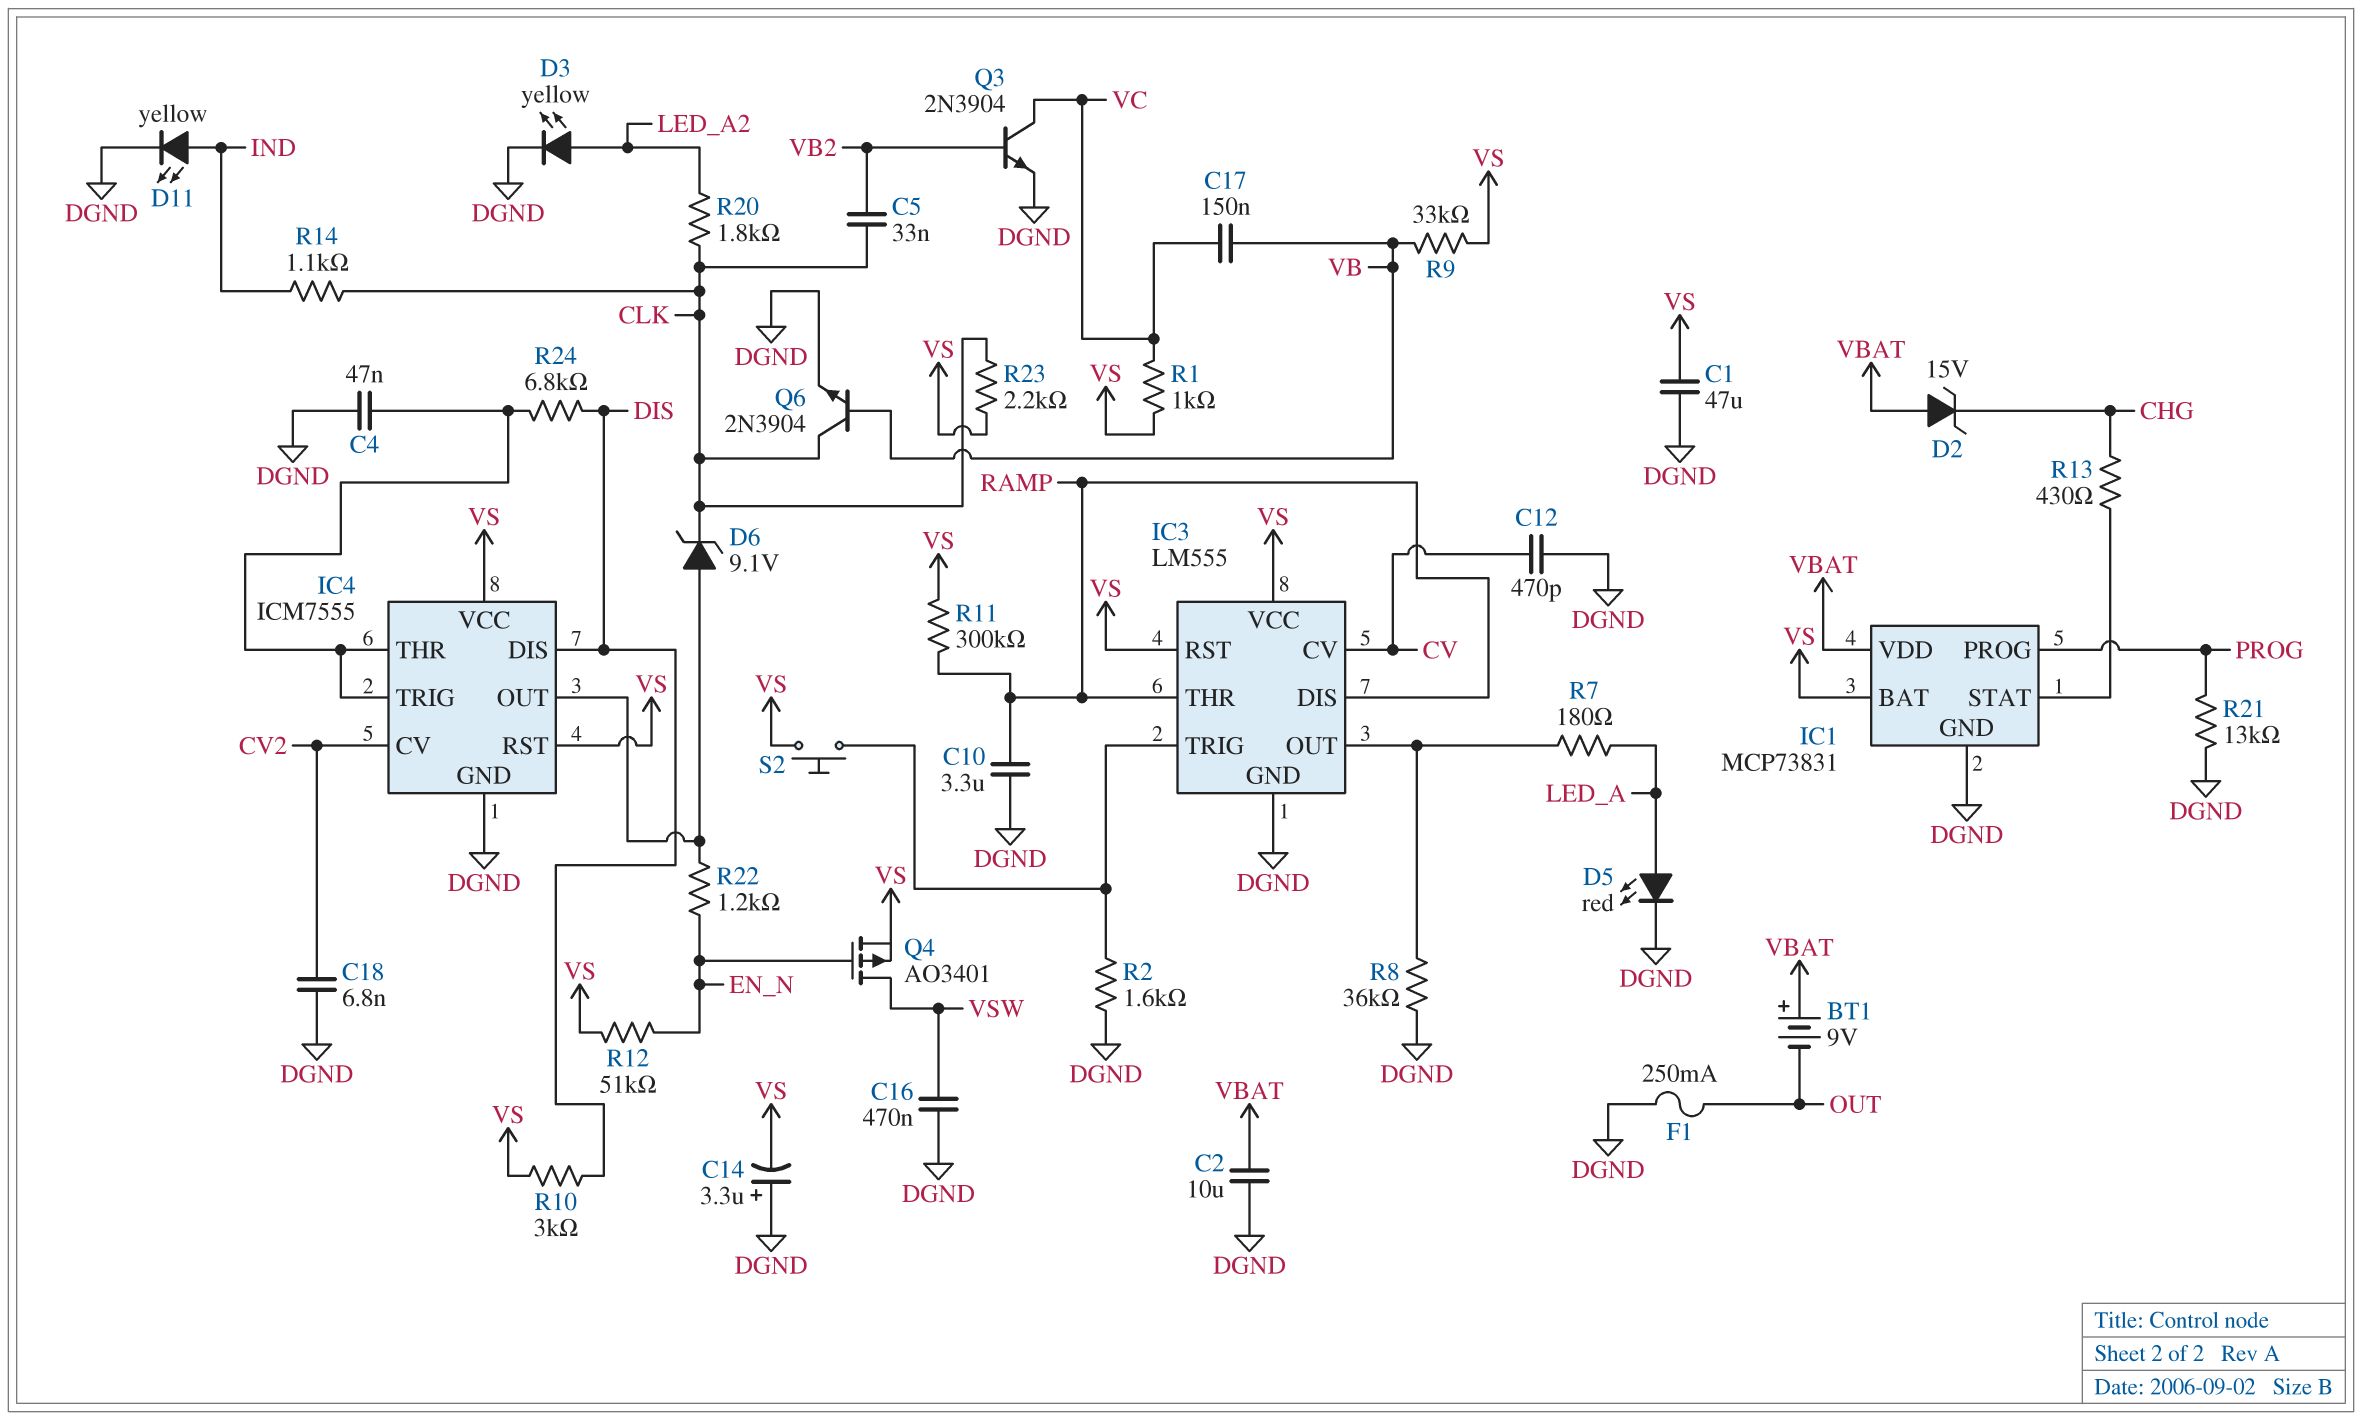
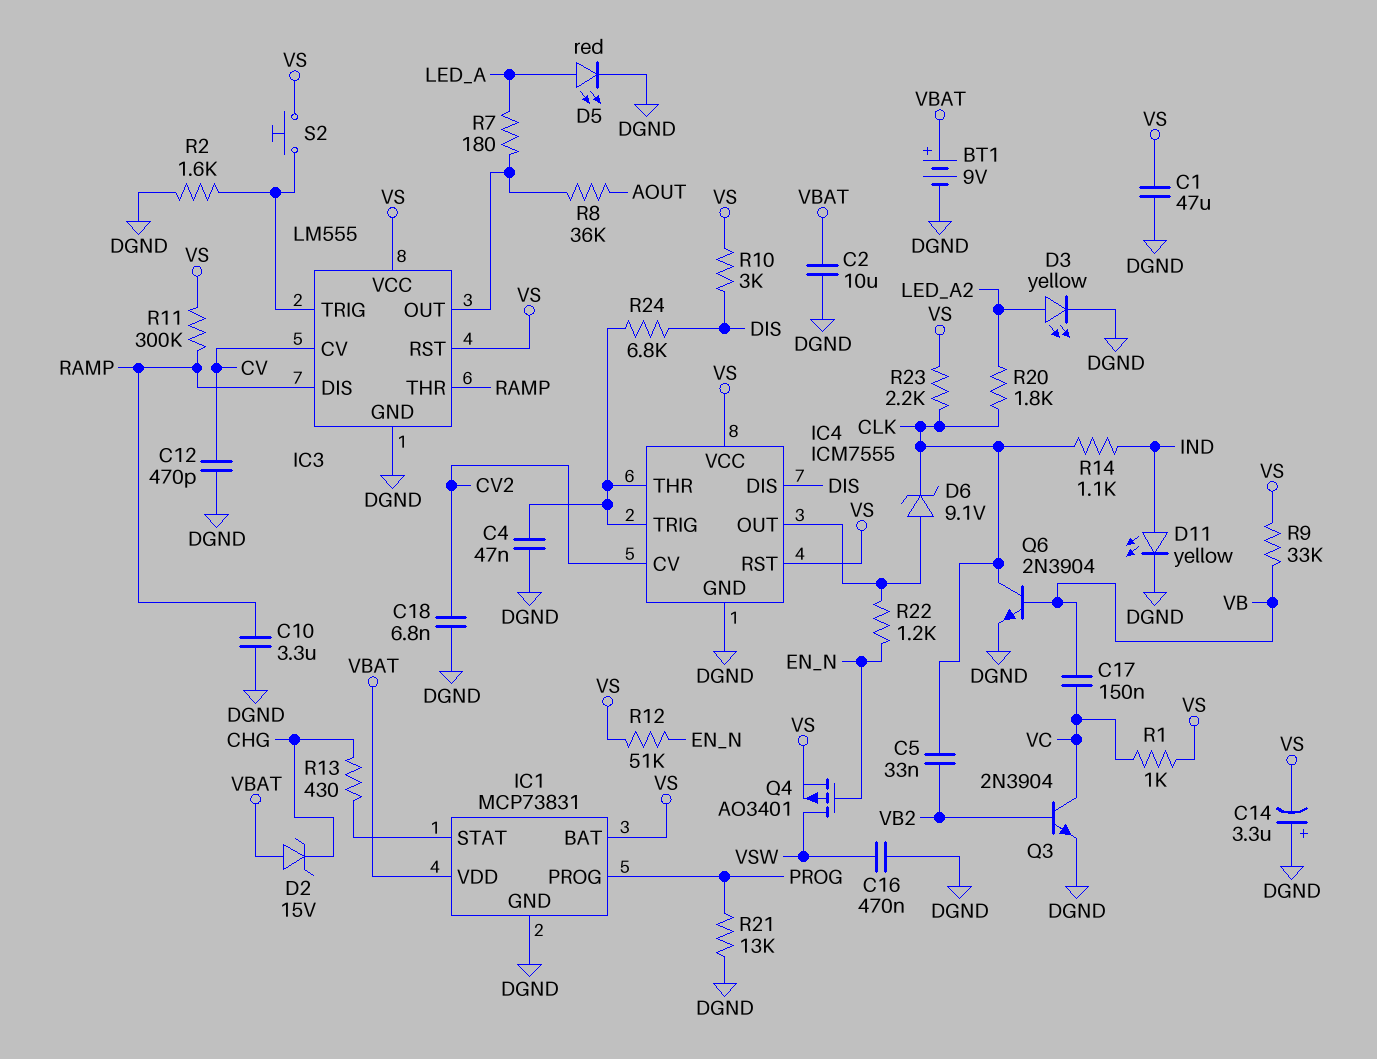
BT1: 9V (plus VBAT, minus OUT) -> 9V (plus VBAT, minus DGND)
F1: 250mA (DGND, OUT) -> none
R8: 36k (DGND, IC3/OUT) -> 36k (AOUT, IC3/OUT)

